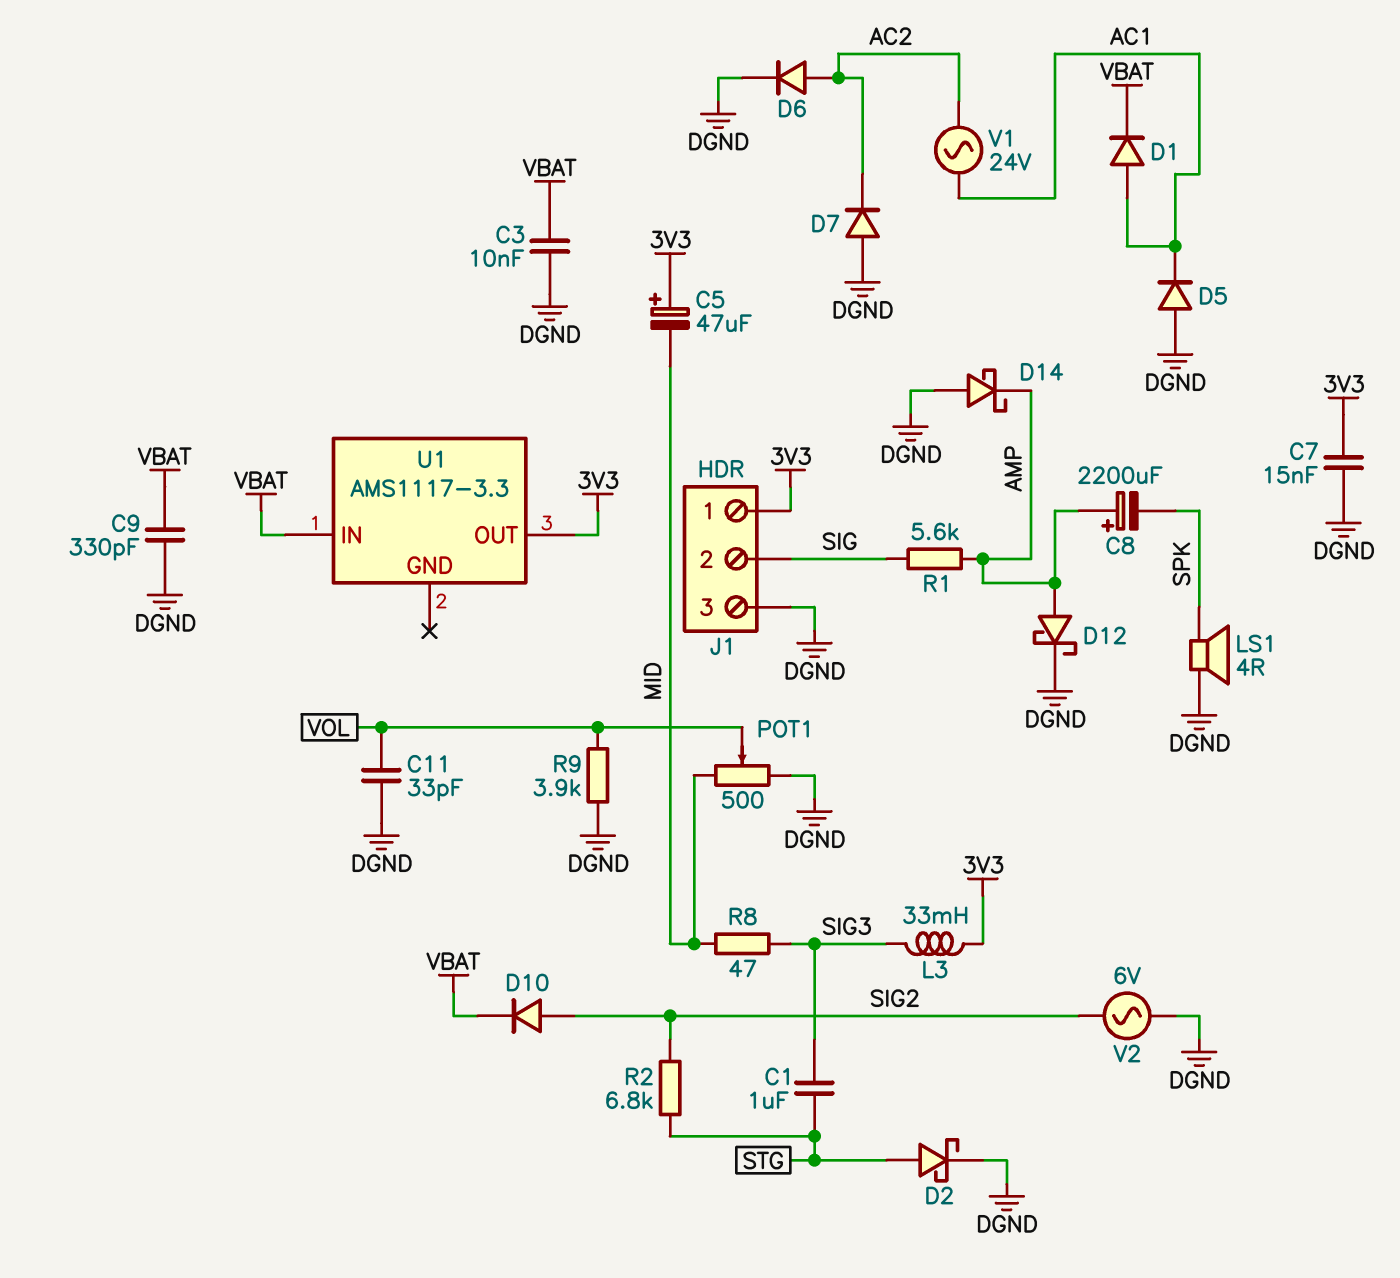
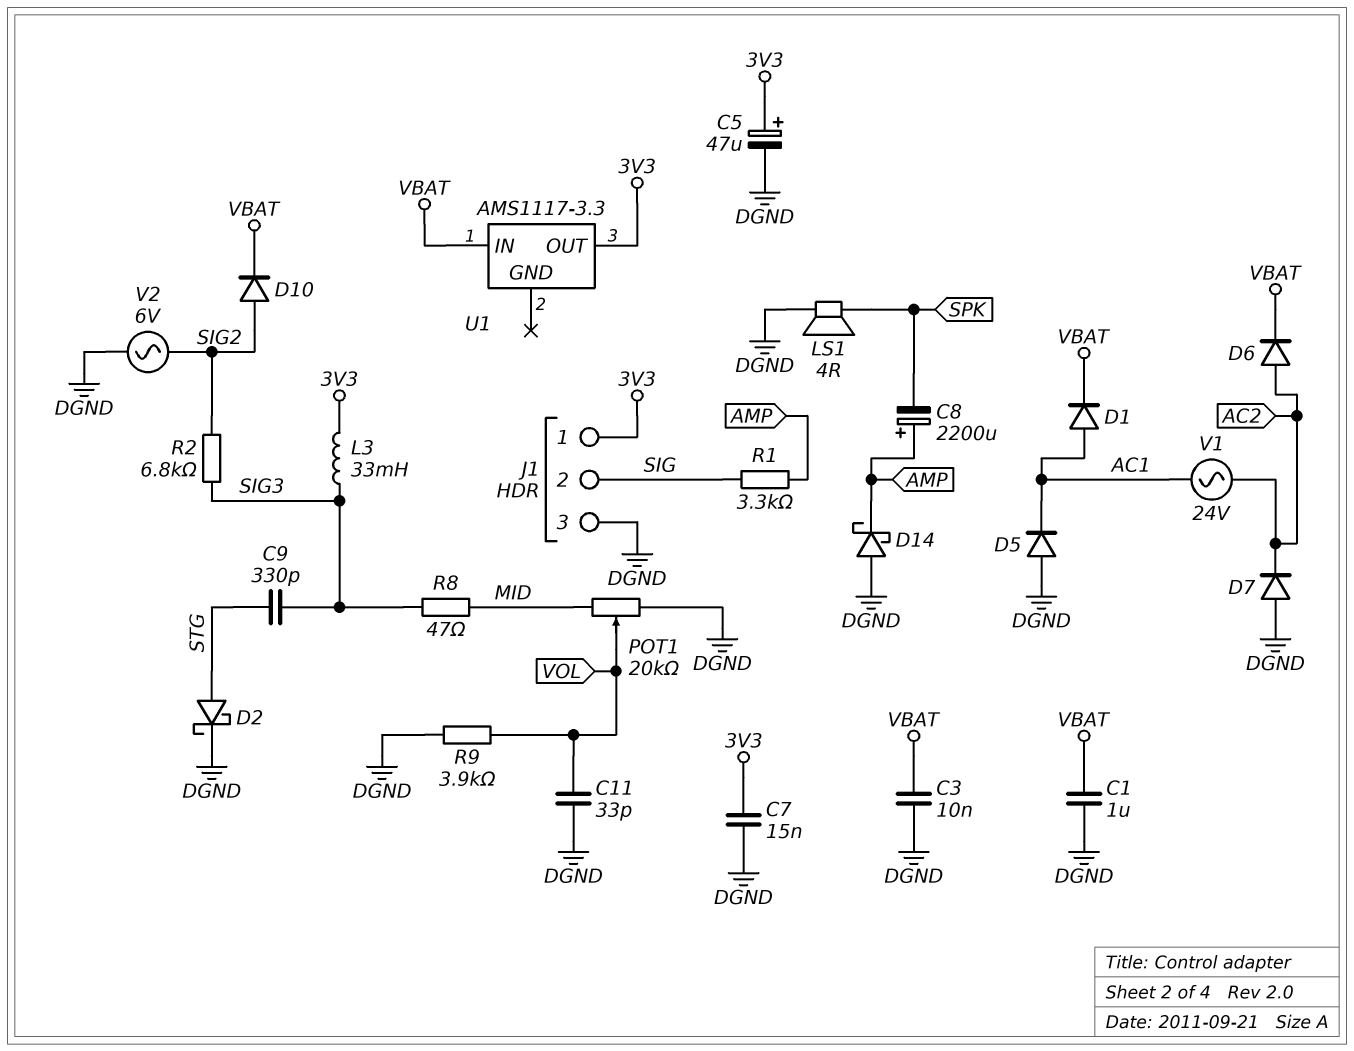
C1: 1uF (SIG3, STG) -> 1uF (DGND, VBAT)
C5: 47uF (plus 3V3, minus MID) -> 47uF (plus 3V3, minus DGND)
C9: 330pF (DGND, VBAT) -> 330pF (SIG3, STG)
D6: diode (A AC2, K DGND) -> diode (A AC2, K VBAT)
D12: schottky (A AMP, K DGND) -> none
POT1: 500 (DGND, MID, wiper VOL) -> 20k (DGND, MID, wiper VOL)
R1: 5.6k (AMP, SIG) -> 3.3k (AMP, SIG)
R2: 6.8k (SIG2, STG) -> 6.8k (SIG2, SIG3)

